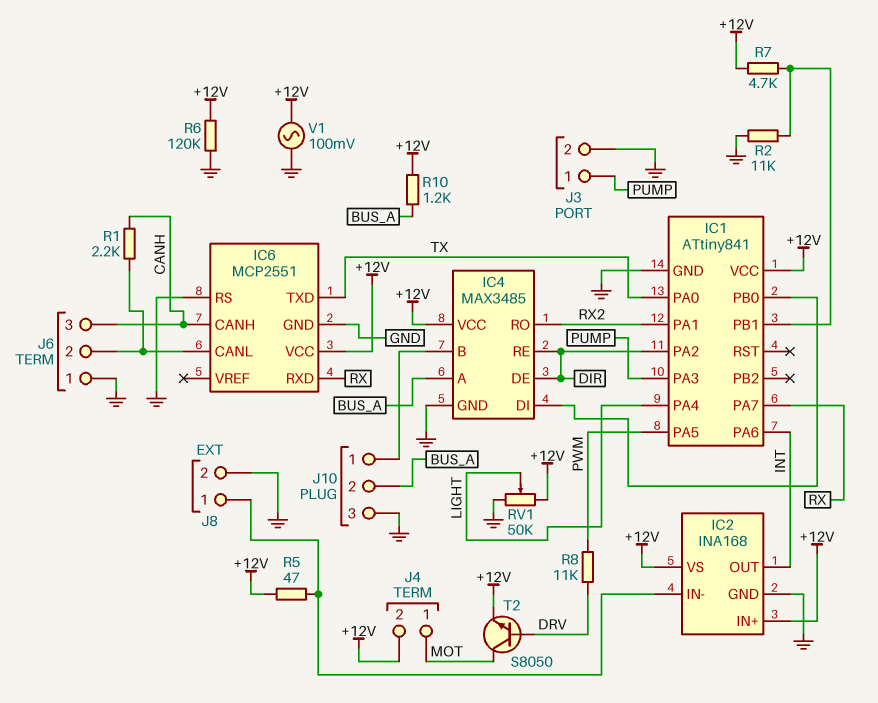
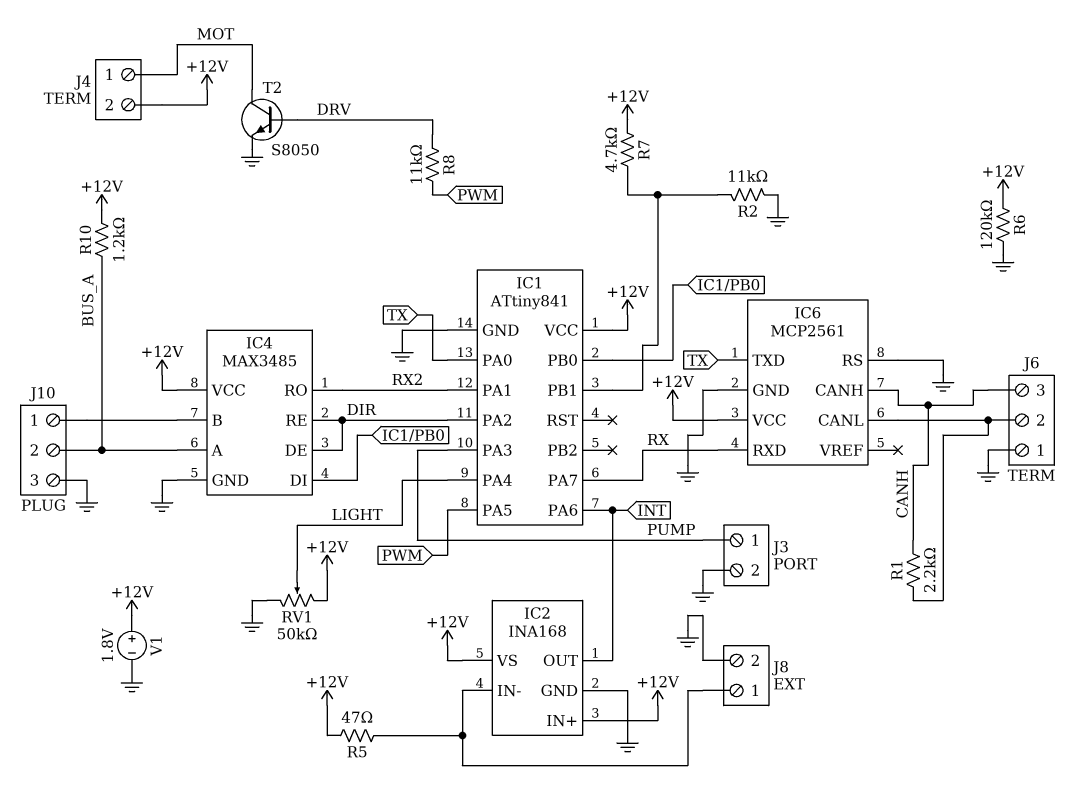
IC6: MCP2551 -> MCP2561
T2: NPN S8050 (B DRV, C MOT, E +12V) -> NPN S8050 (B DRV, C MOT, E GND)
V1: AC 100mV (+12V, GND) -> 1.8V (plus +12V, minus GND)

